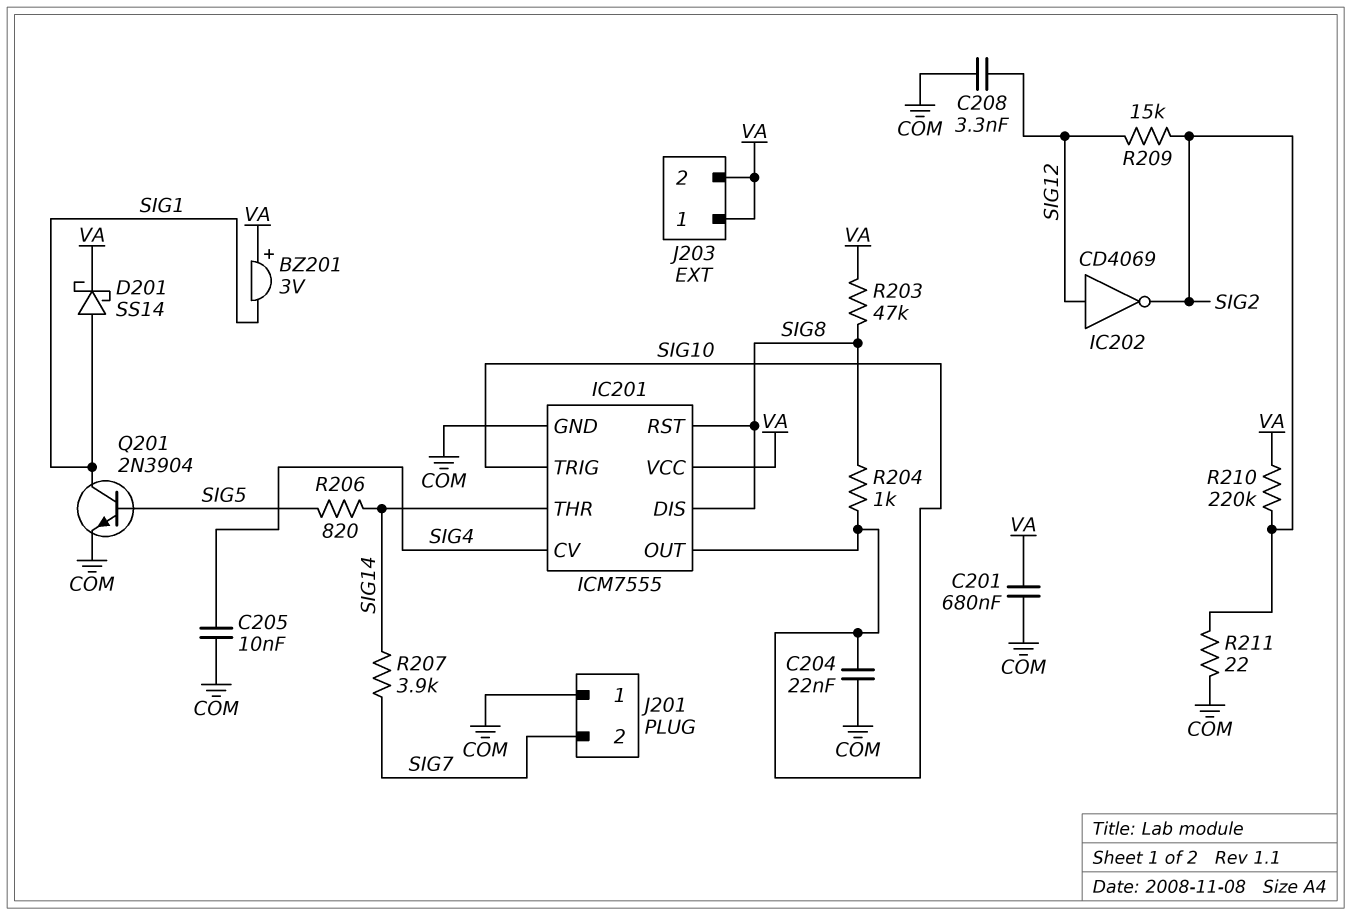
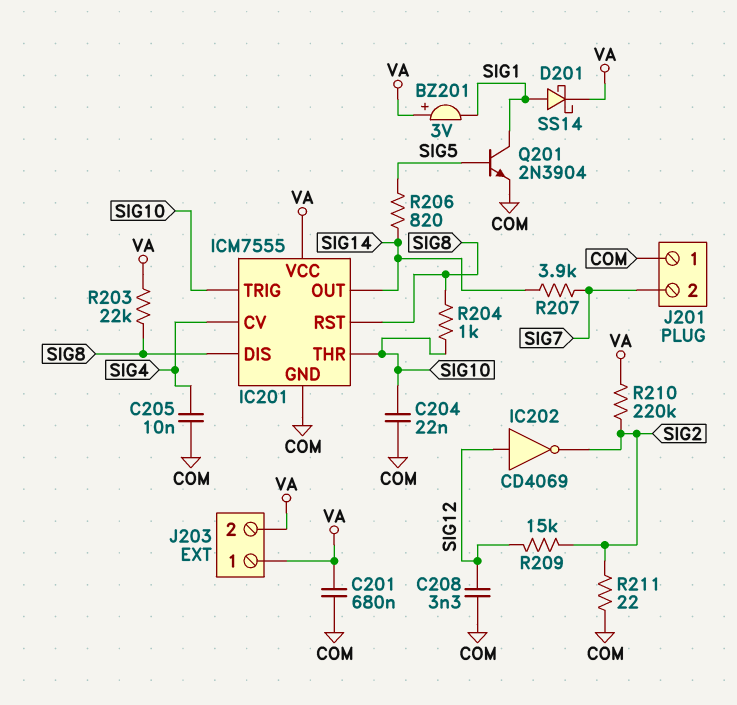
IC201 pin OUT: SIG10 -> SIG14
IC201 pin THR: SIG14 -> SIG10
R203: 47k (SIG8, VA) -> 22k (SIG8, VA)

